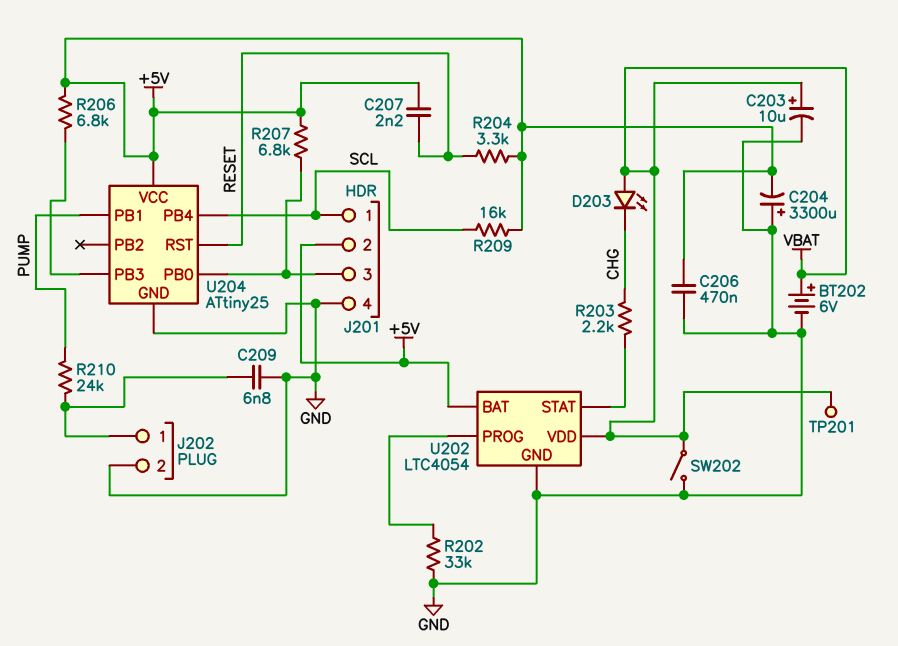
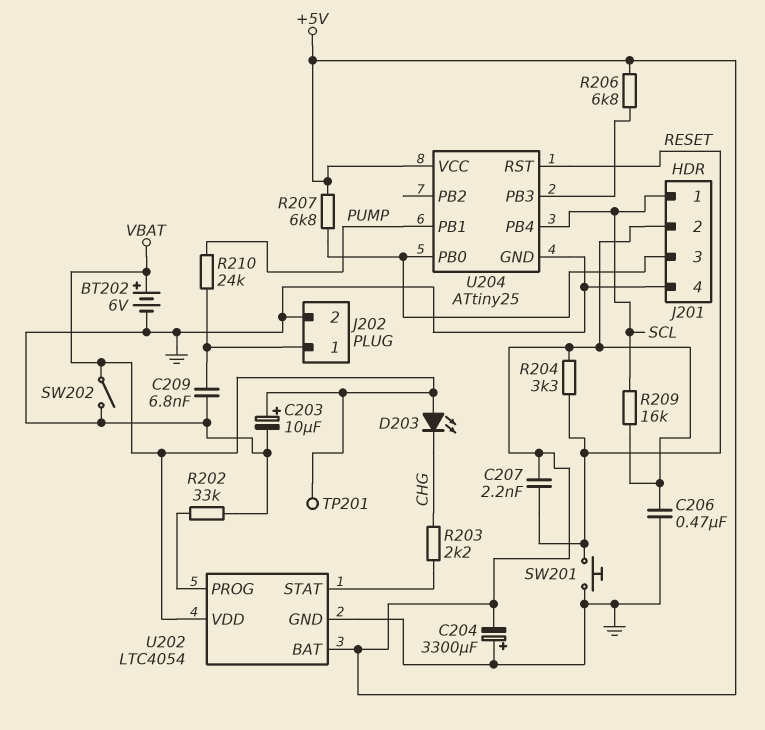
SW201: none -> button (GND, RESET)

